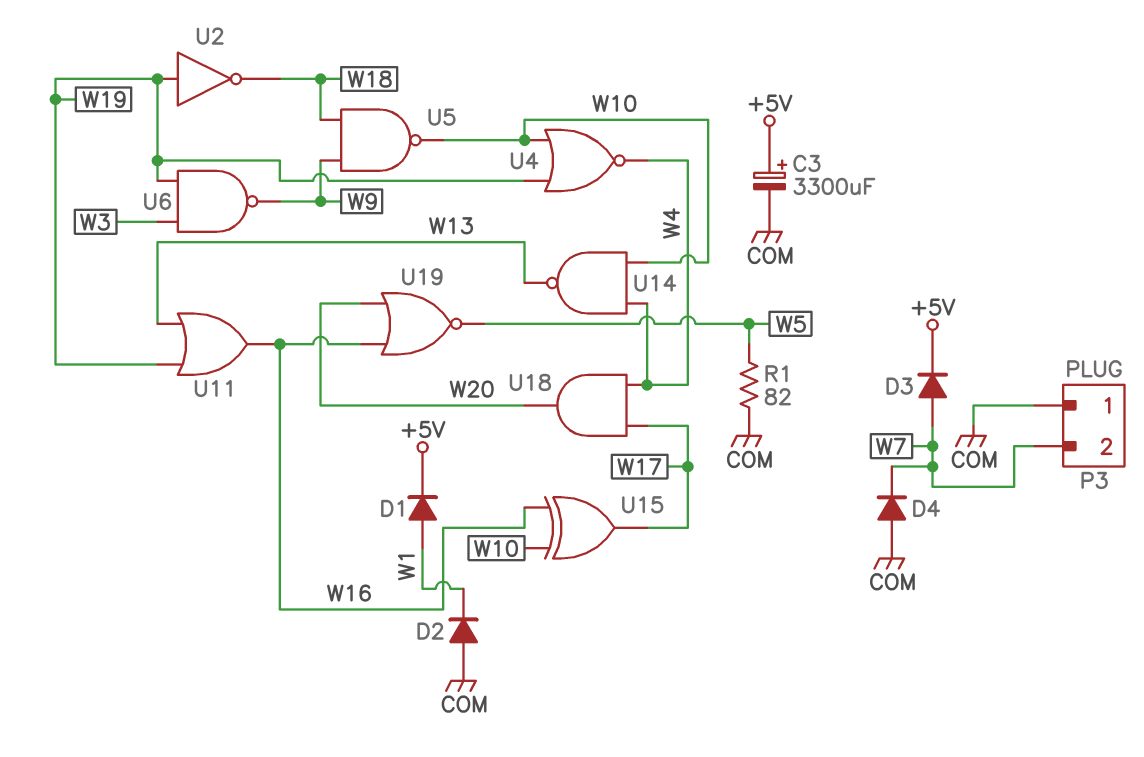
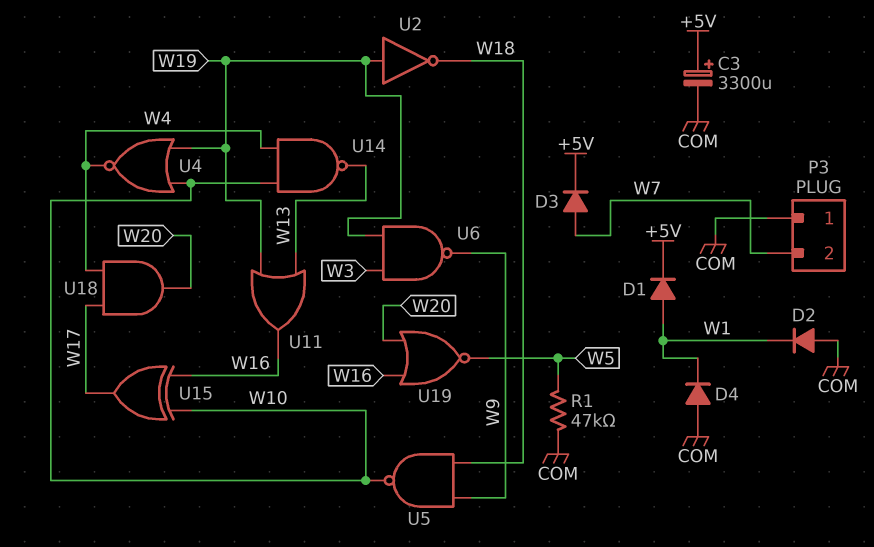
D4: diode (A COM, K W7) -> diode (A COM, K W1)
R1: 82 (COM, W5) -> 47k (COM, W5)

